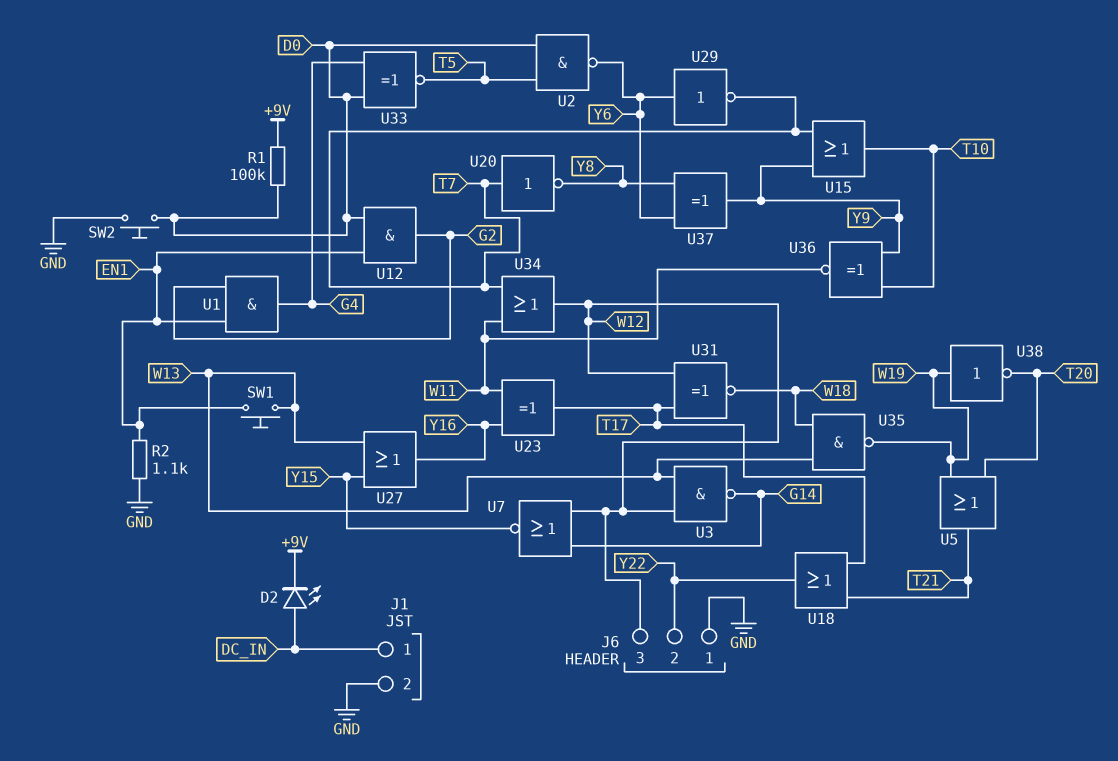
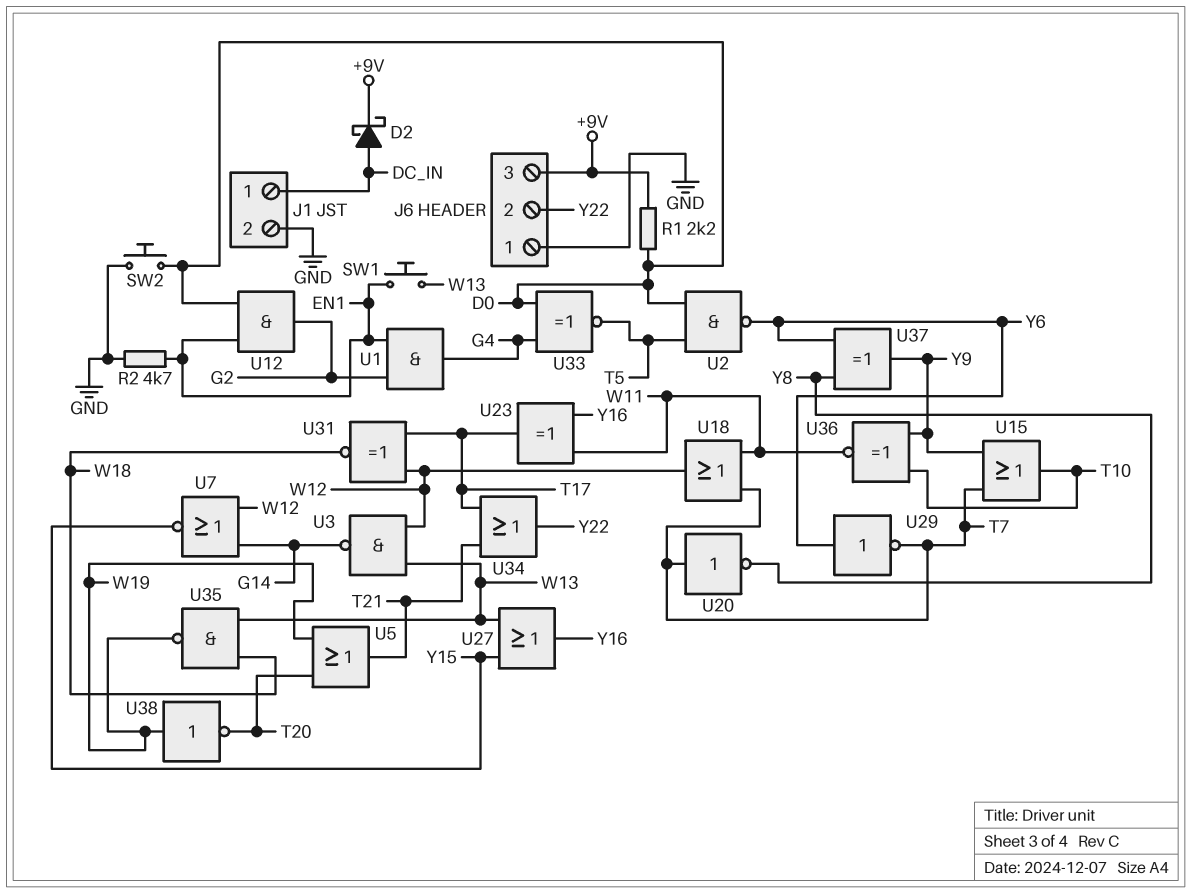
D2: LED (A DC_IN, K +9V) -> schottky (A DC_IN, K +9V)
J6 pin 3: W12 -> +9V
R1: 100k (+9V, D0) -> 2.2k (+9V, D0)
R2: 1.1k (EN1, GND) -> 4.7k (EN1, GND)
U18: OR (in T17, in T21, out Y22) -> OR (in T7, in W11, out W12)
U34: OR (in T7, in W11, out W12) -> OR (in T17, in T21, out Y22)

